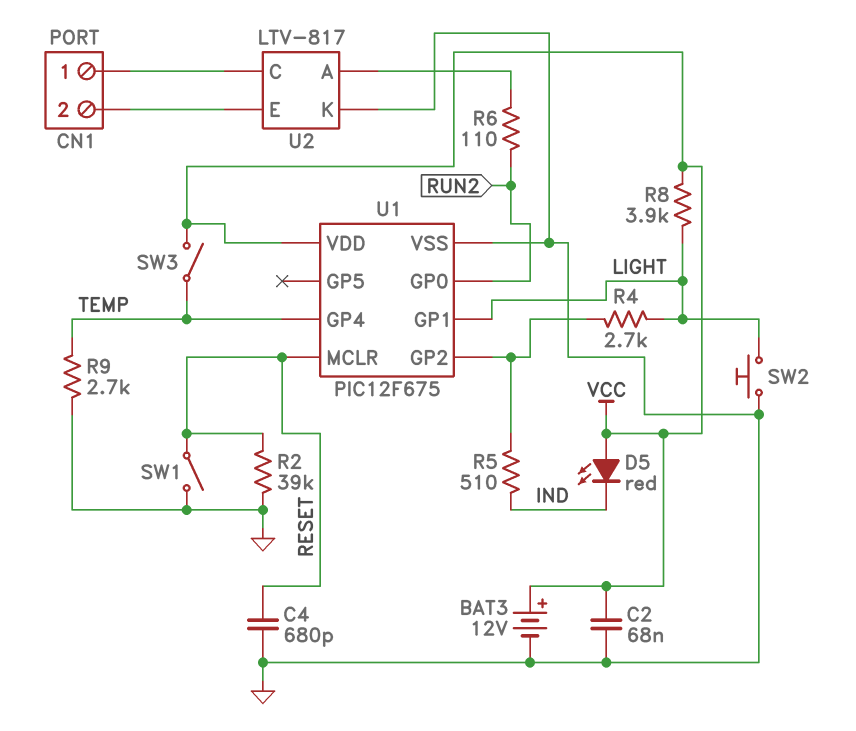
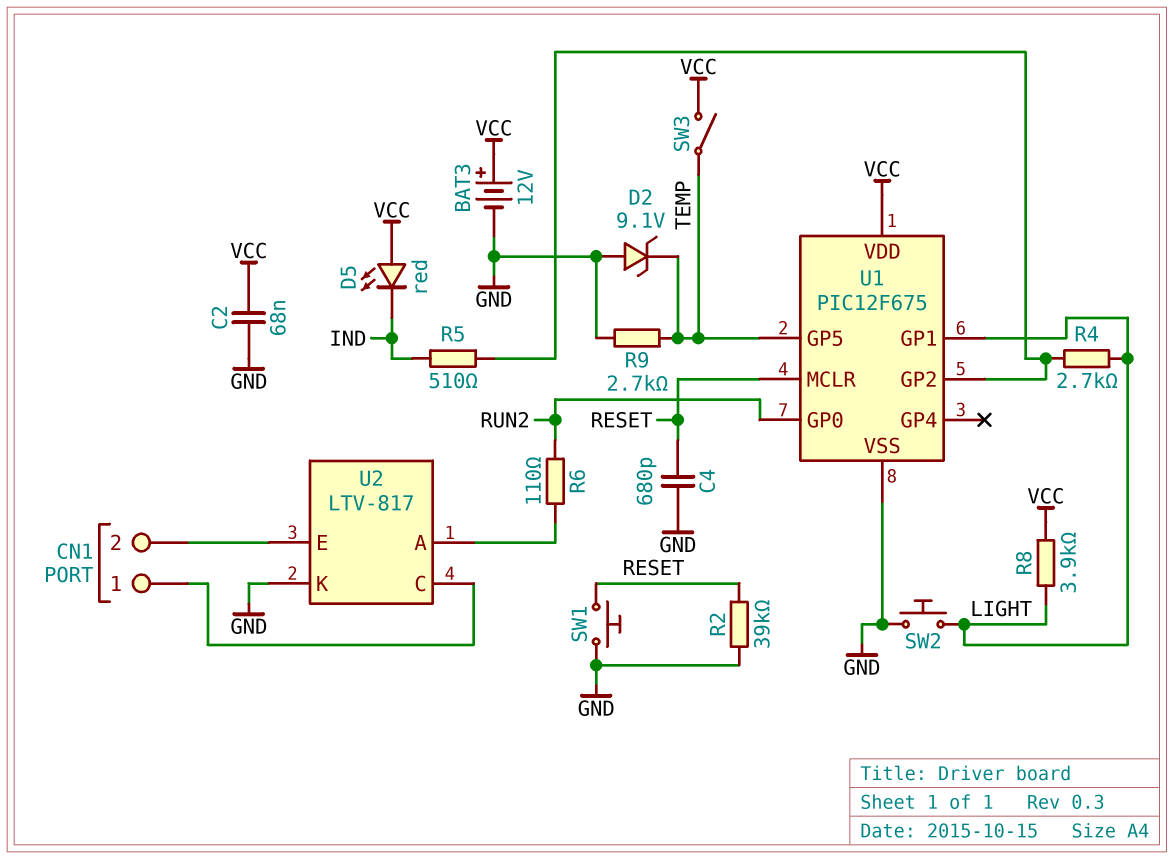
D2: none -> zener 9.1V (A GND, K TEMP)
SW1: switch (GND, RESET) -> button (GND, RESET)
U1 pin GP4: TEMP -> none
U1 pin GP5: none -> TEMP

